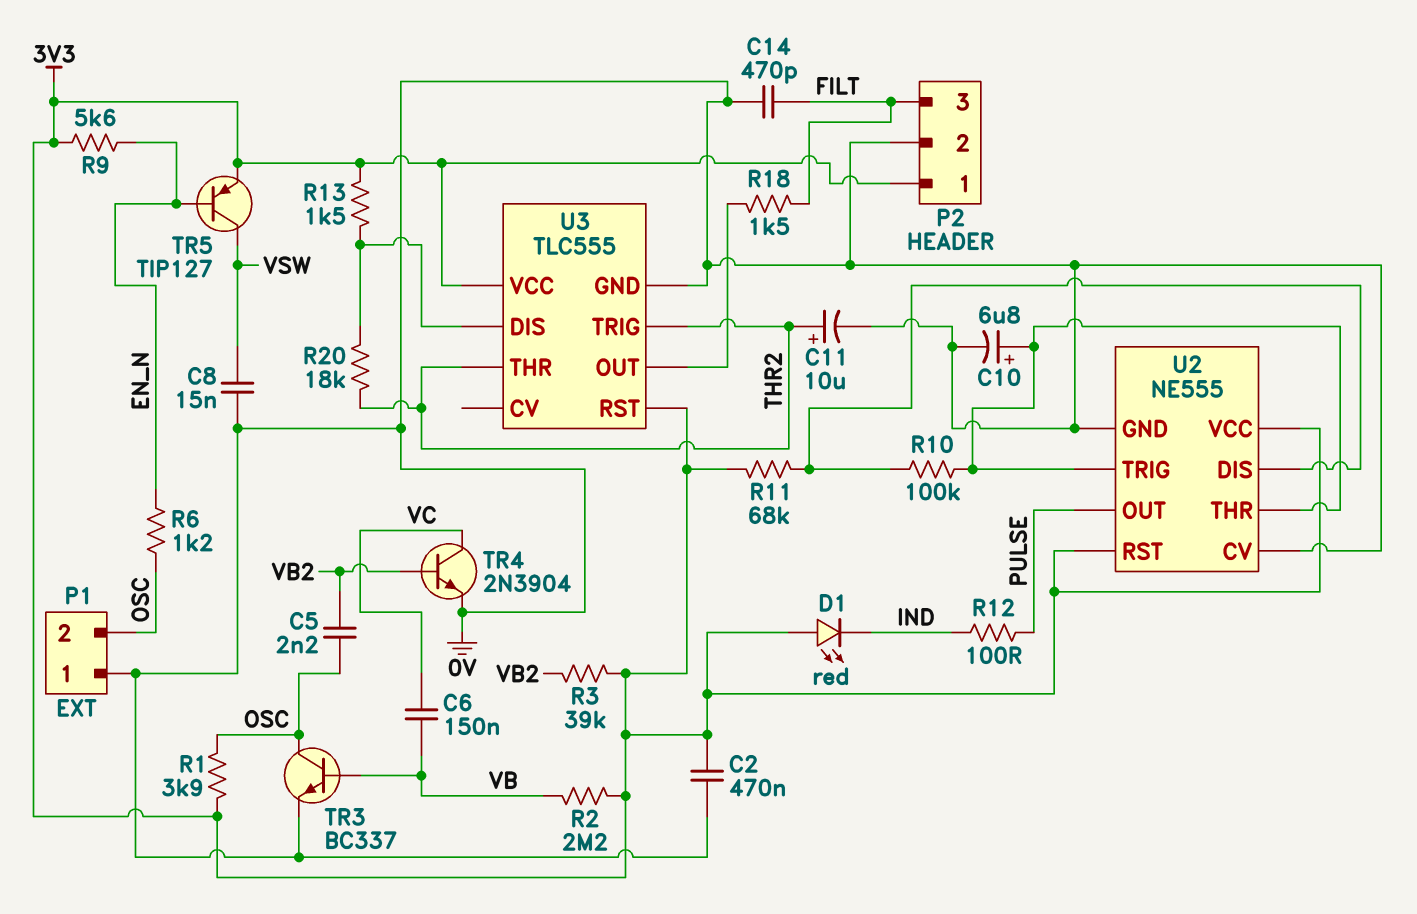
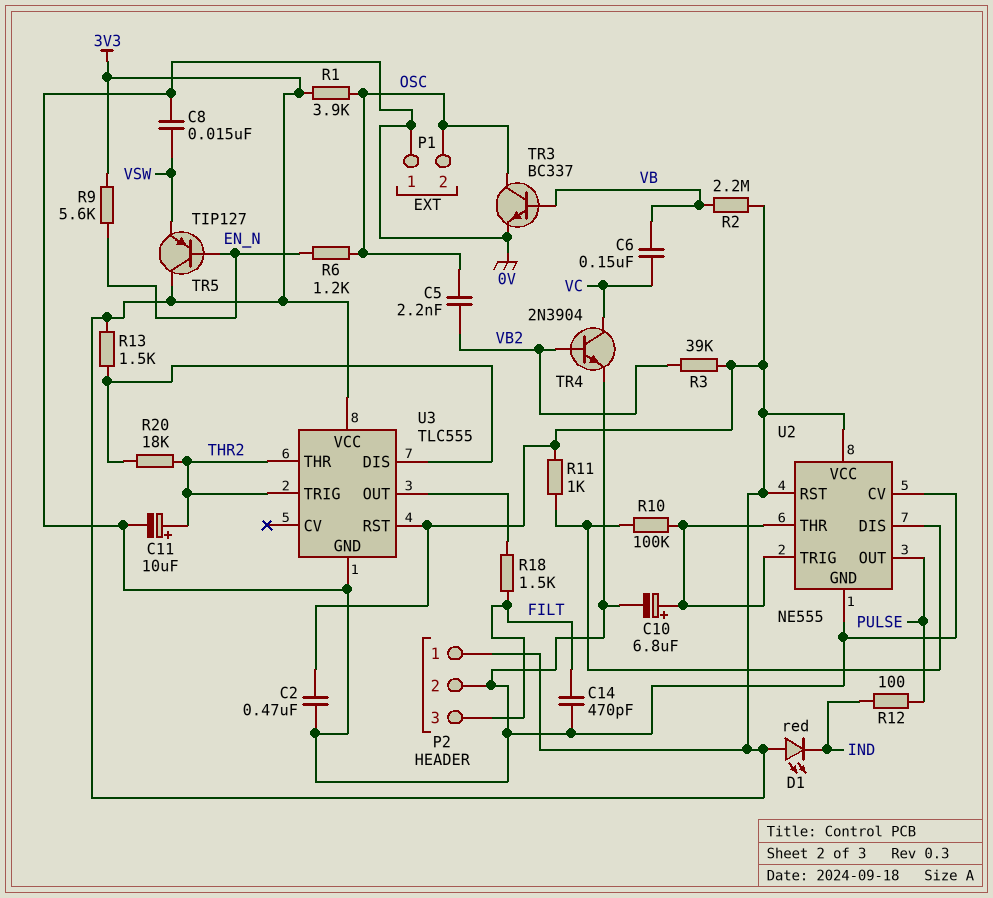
R11: 68k (3V3, U2/DIS) -> 1k (3V3, U2/DIS)
TR5: PNP TIP127 (B EN_N, C VSW, E 3V3) -> PNP TIP127 (B EN_N, C 3V3, E VSW)

